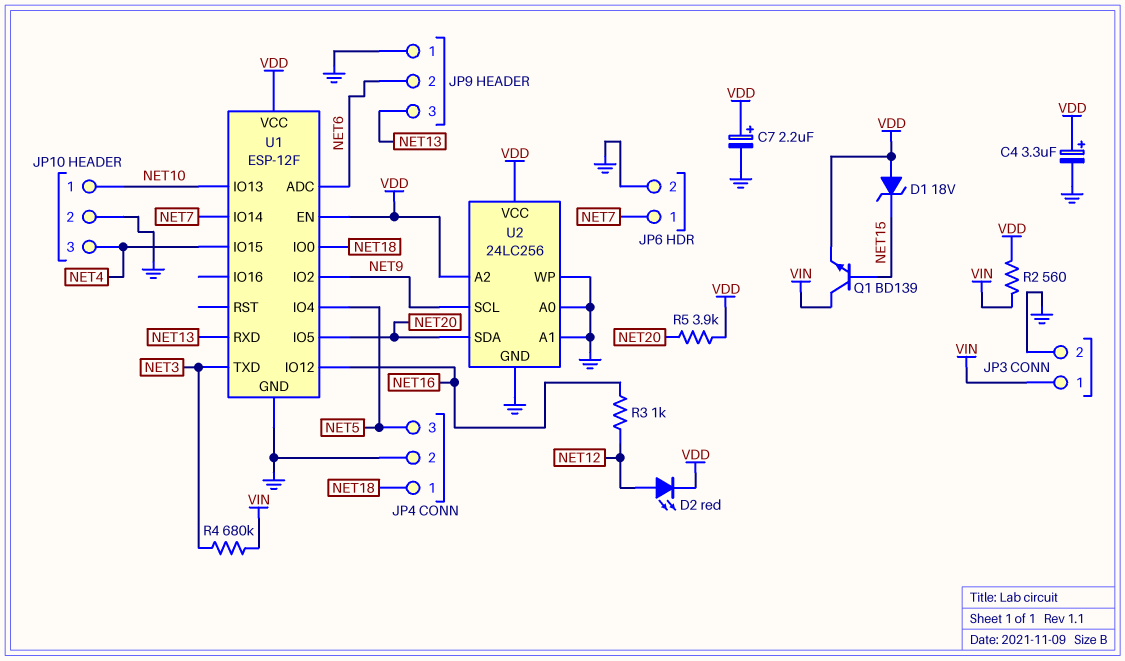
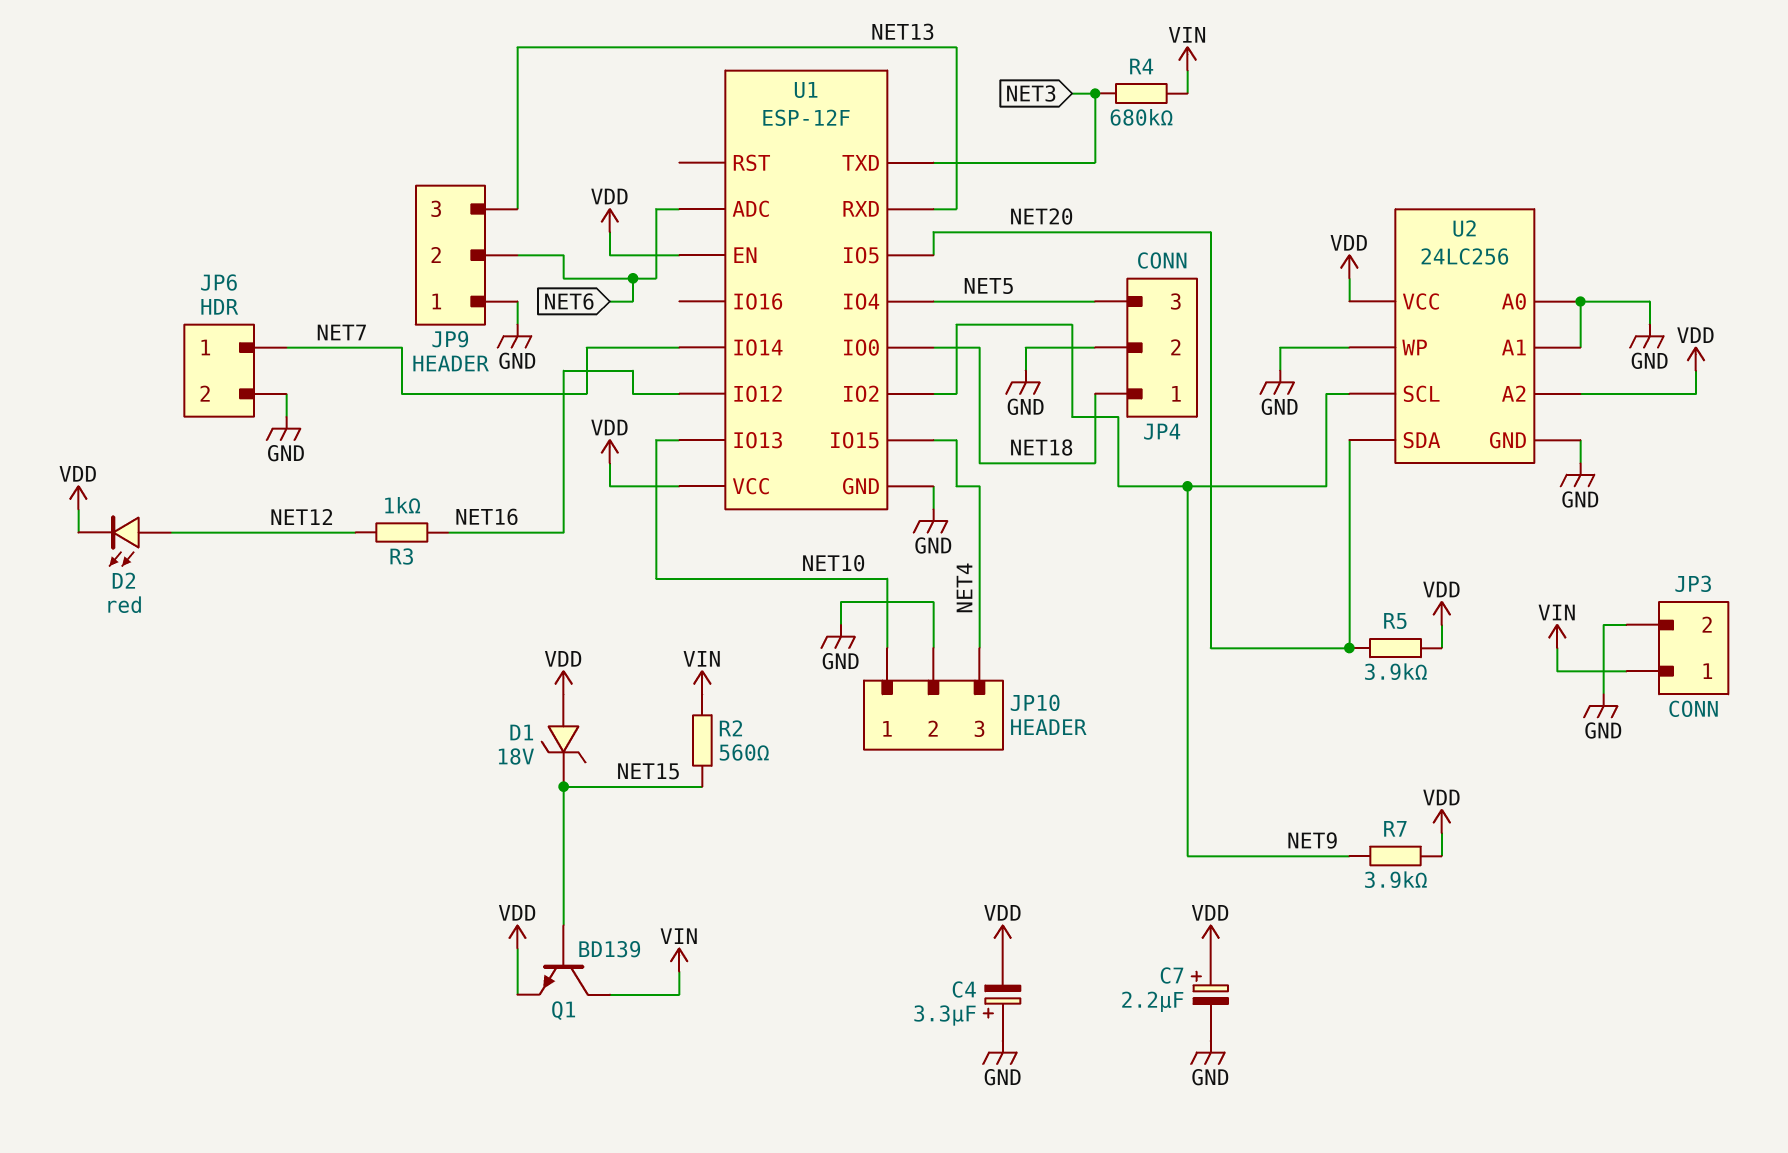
C4: 3.3uF (plus VDD, minus GND) -> 3.3uF (plus GND, minus VDD)
R2: 560 (VDD, VIN) -> 560 (NET15, VIN)
R7: none -> 3.9k (NET9, VDD)

